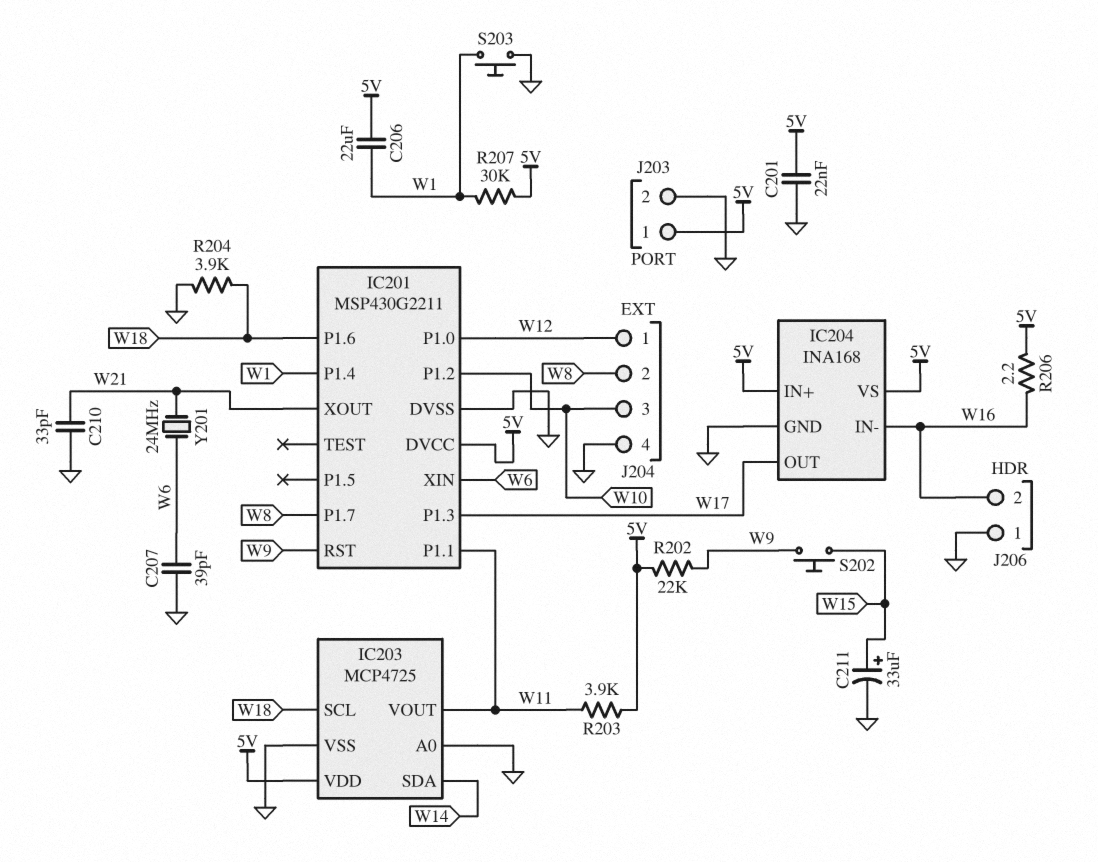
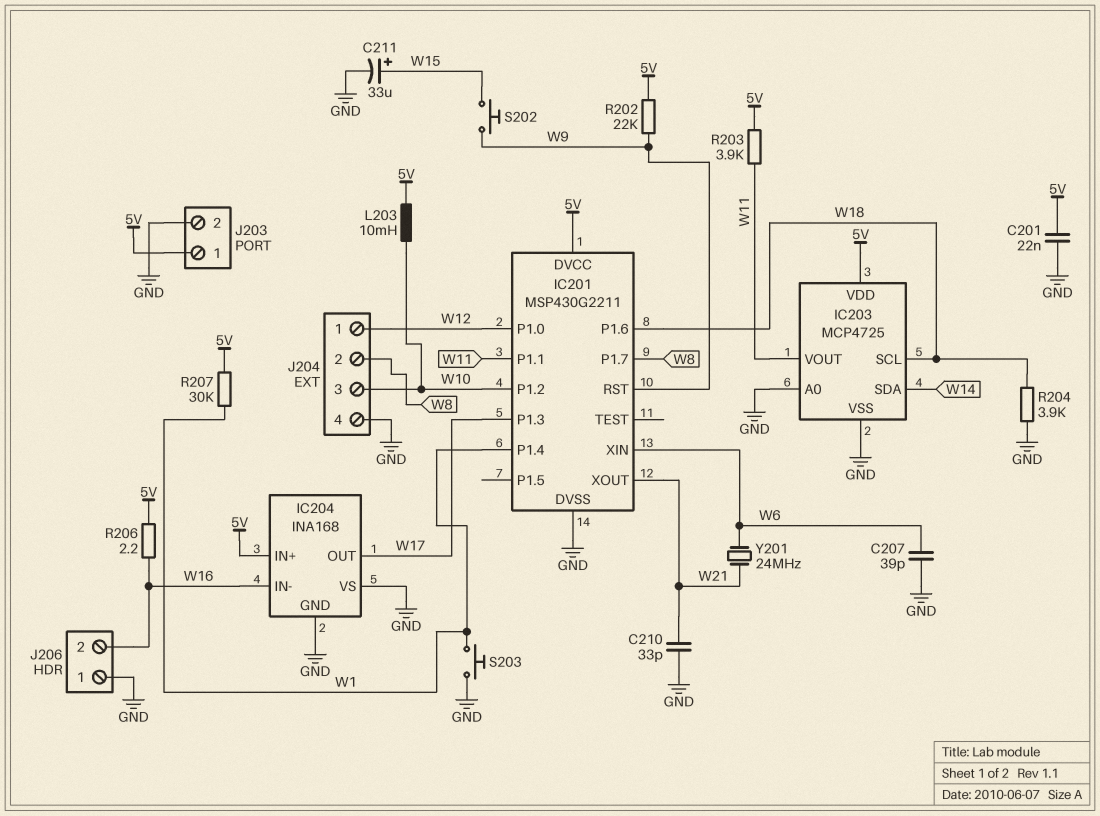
C206: 22uF (5V, W1) -> none
IC204 pin VS: 5V -> GND
L203: none -> 10mH (5V, W10)

